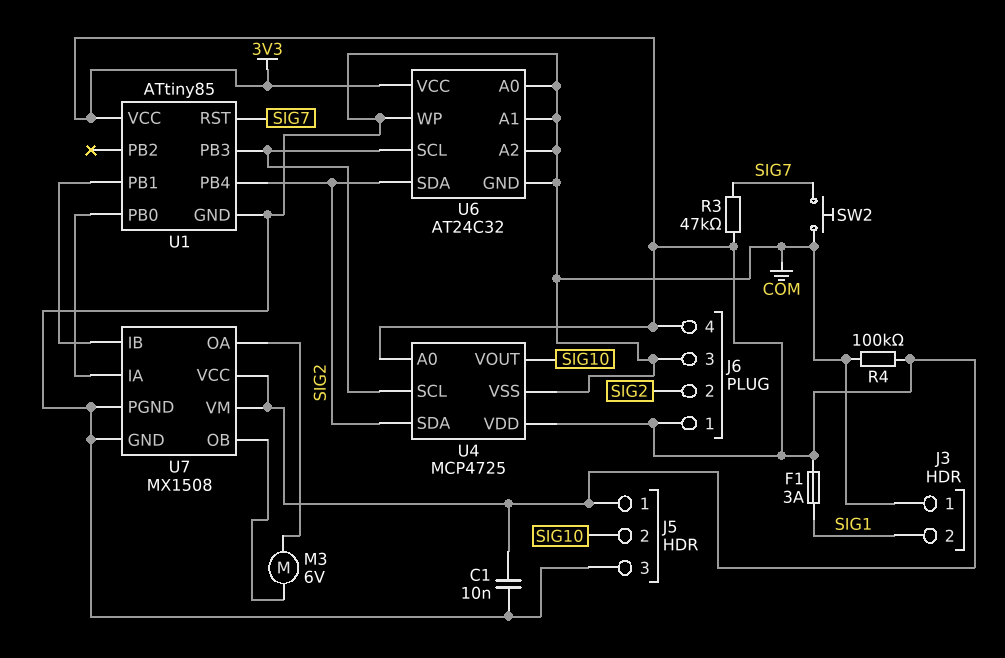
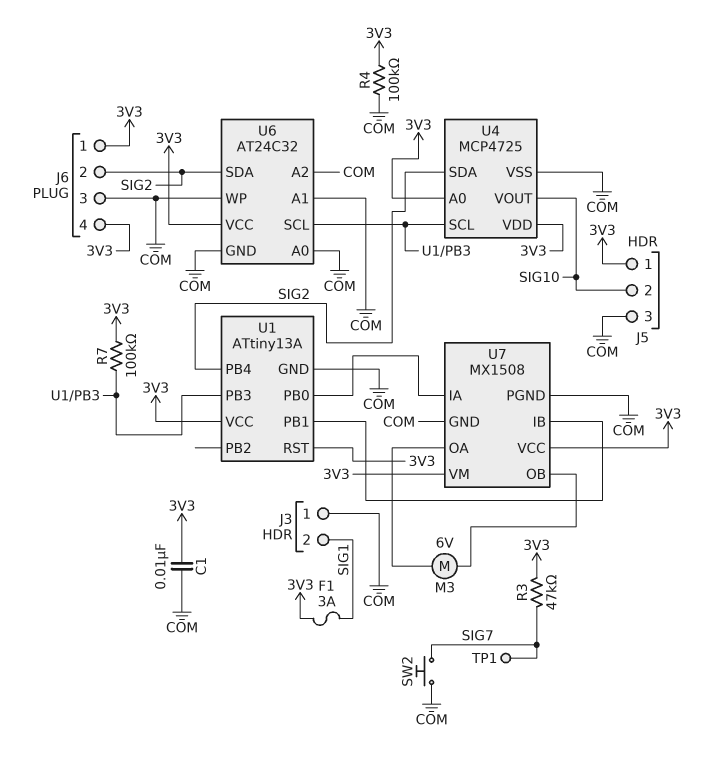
R7: none -> 100k (3V3, U1/PB3)
TP1: none -> test point (SIG7)
U1: ATtiny85 -> ATtiny13A
U1 pin RST: SIG7 -> 3V3

